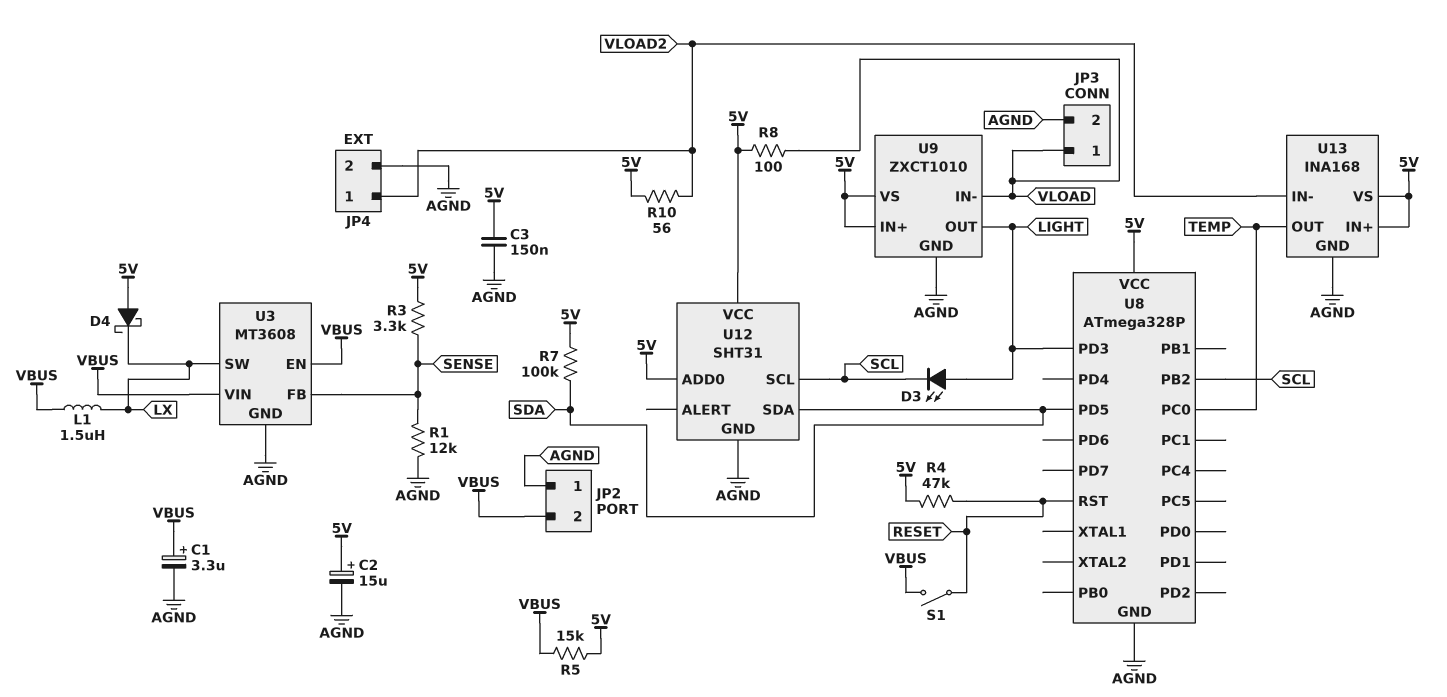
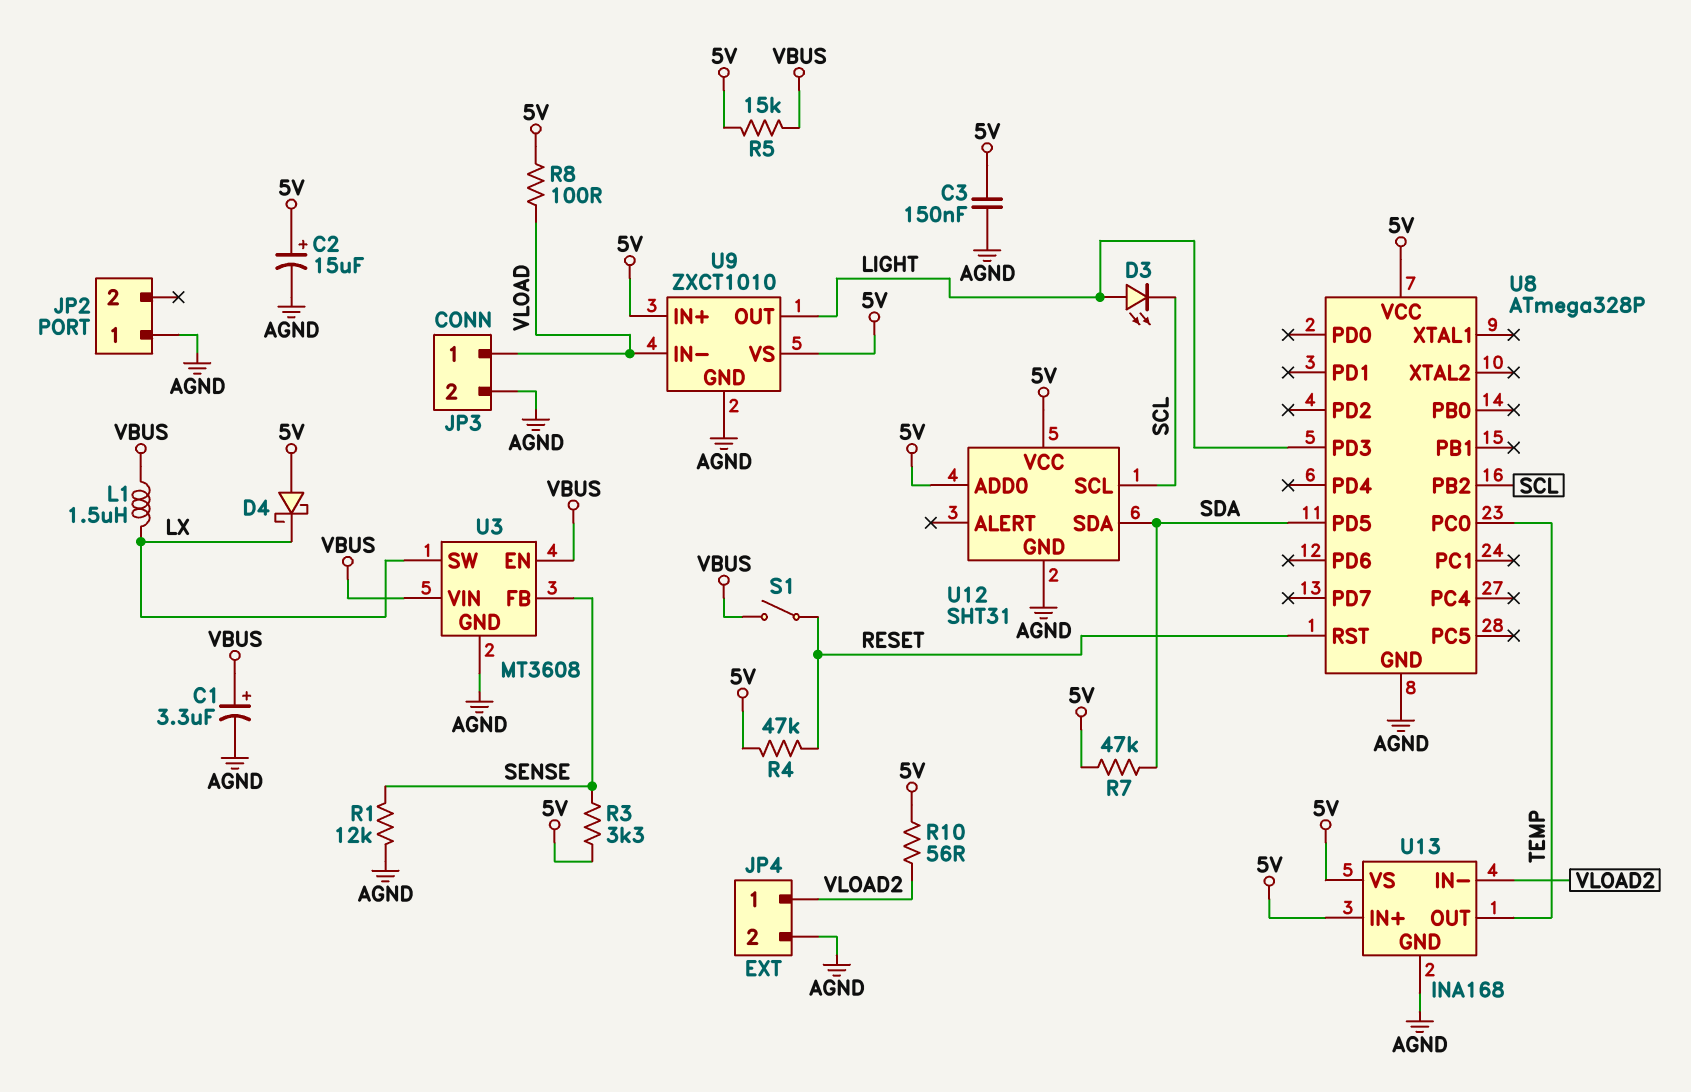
JP2 pin 2: VBUS -> none
R7: 100k (5V, SDA) -> 47k (5V, SDA)

